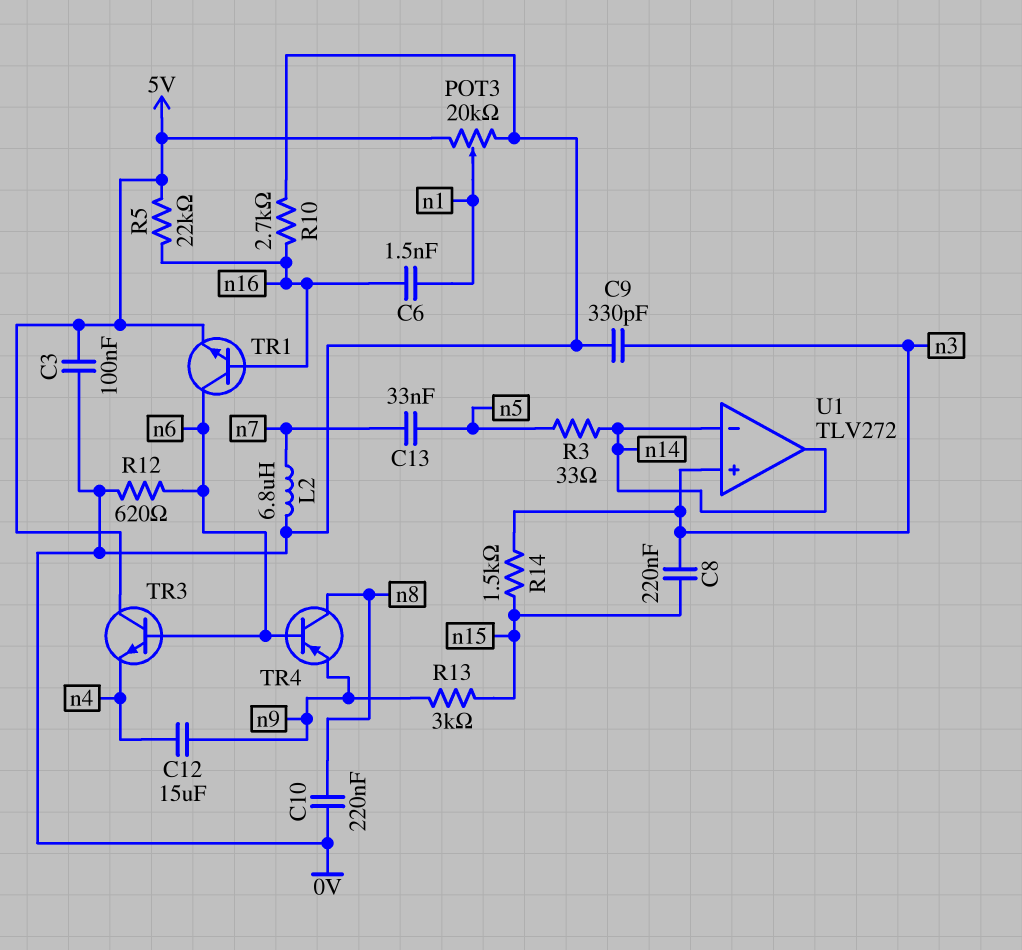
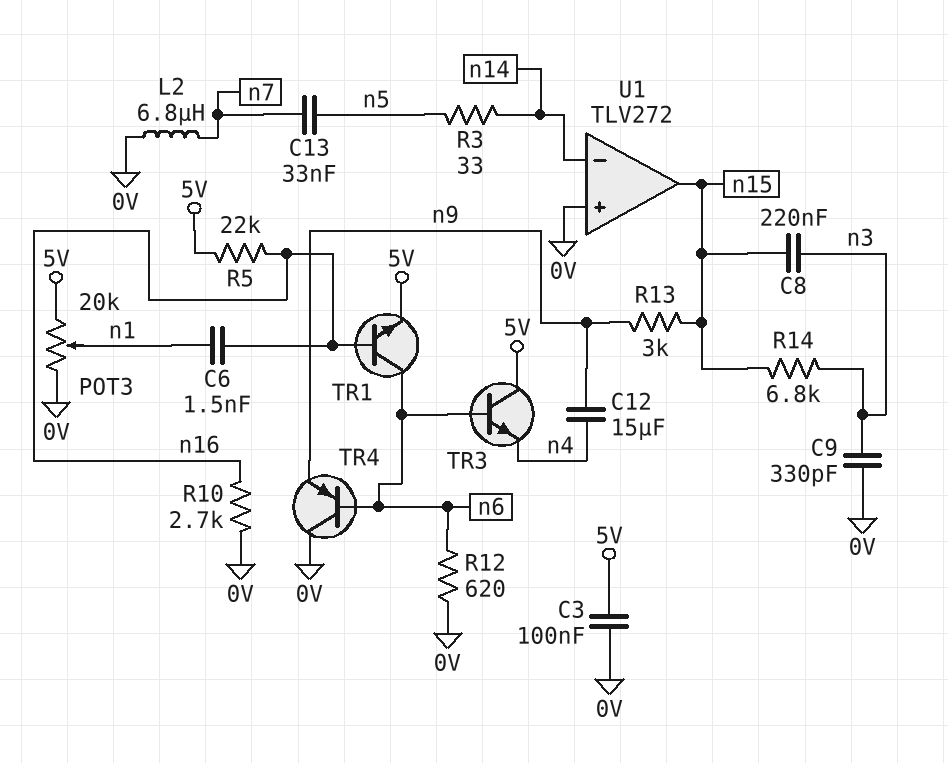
C10: 220nF (0V, n8) -> none
R14: 1.5k (n3, n15) -> 6.8k (n3, n15)
TR4: PNP (B n6, C n8, E n9) -> PNP (B n6, C 0V, E n9)
U1 pin in+: n3 -> 0V
U1 pin out: n14 -> n15

